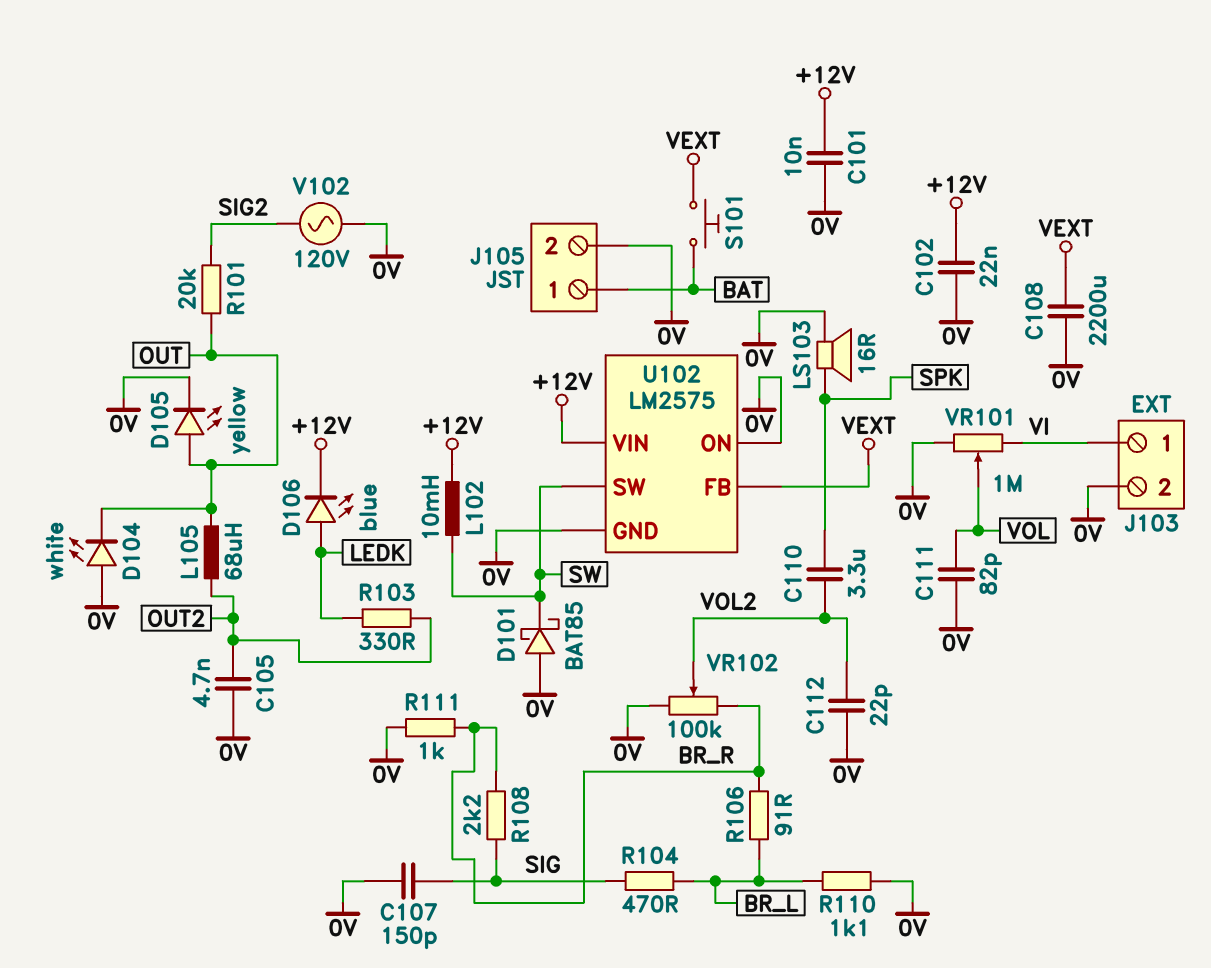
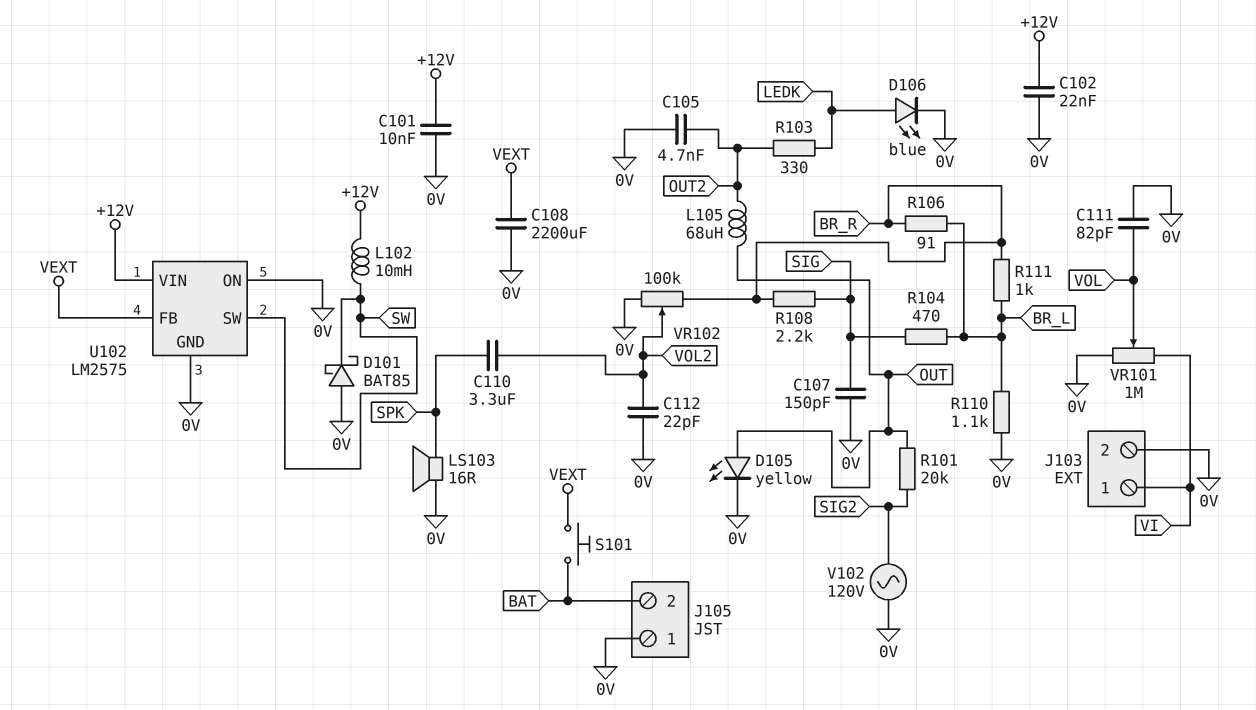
D104: LED white (A 0V, K OUT) -> none
D106: LED blue (A LEDK, K +12V) -> LED blue (A LEDK, K 0V)
J105 pin 1: BAT -> 0V
J105 pin 2: 0V -> BAT
R111: 1k (0V, BR_R) -> 1k (BR_L, BR_R)

